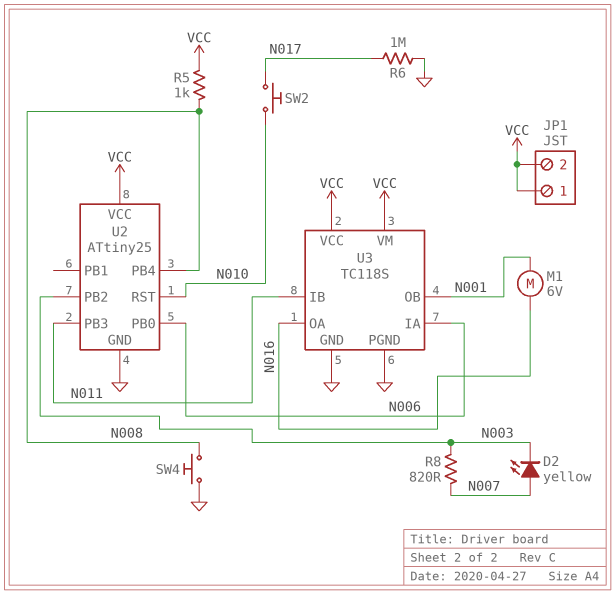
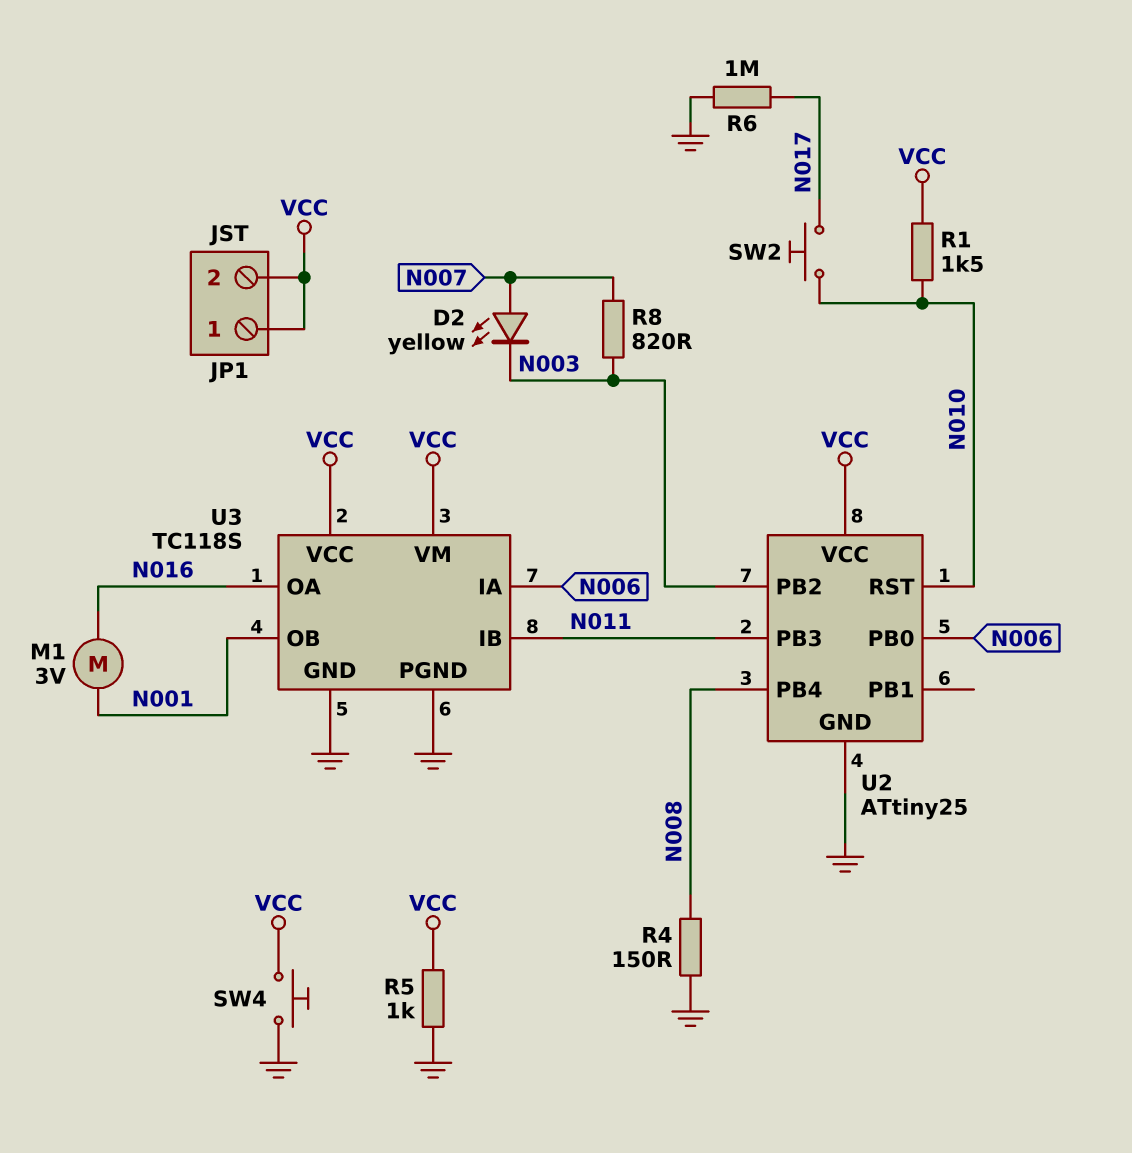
M1: motor 6V (N001, N016) -> motor 3V (N001, N016)
R1: none -> 1.5k (N010, VCC)
R4: none -> 150 (GND, N008)
R5: 1k (N008, VCC) -> 1k (GND, VCC)
SW4: button (GND, N008) -> button (GND, VCC)

